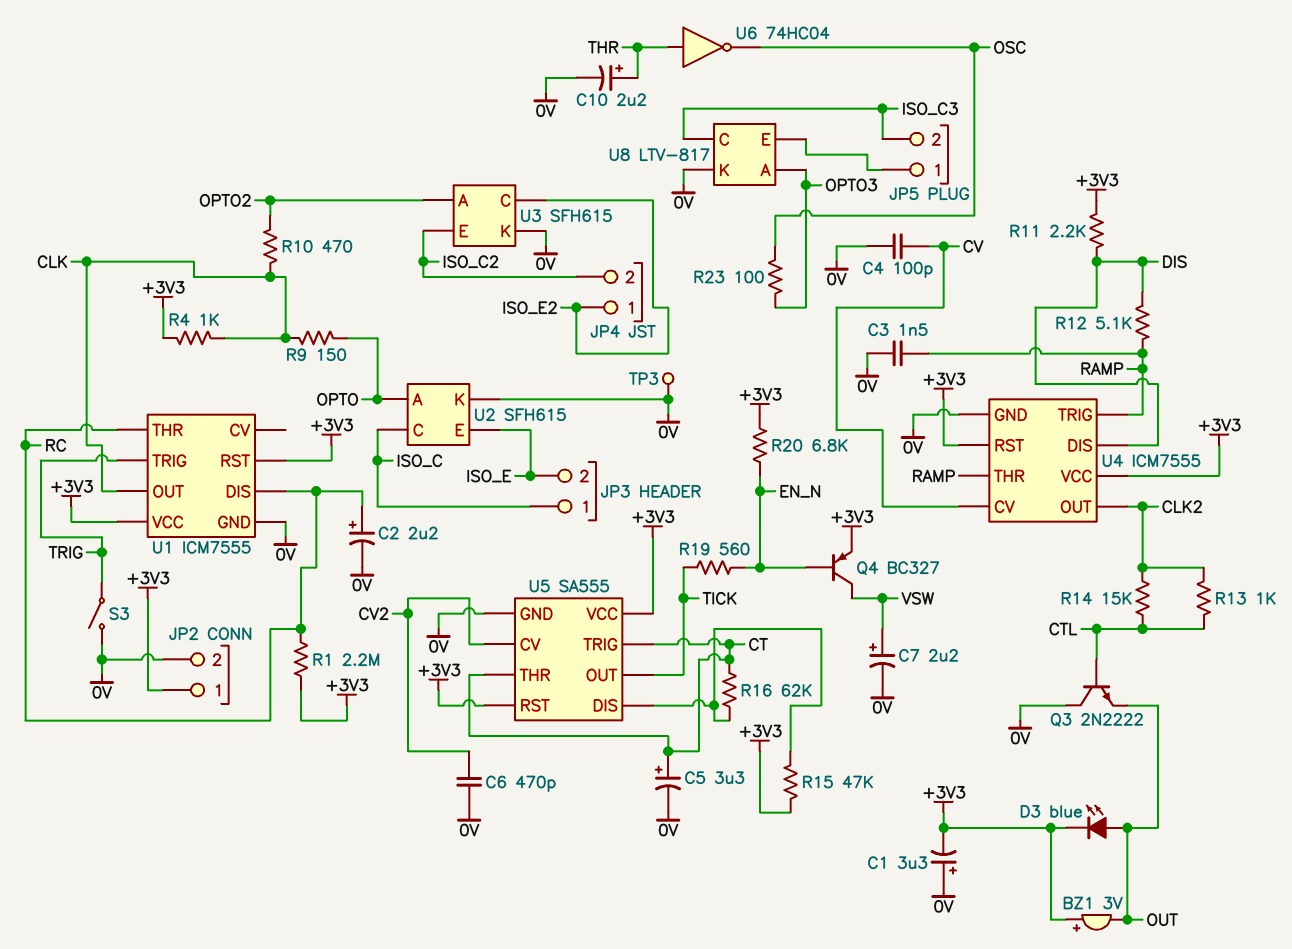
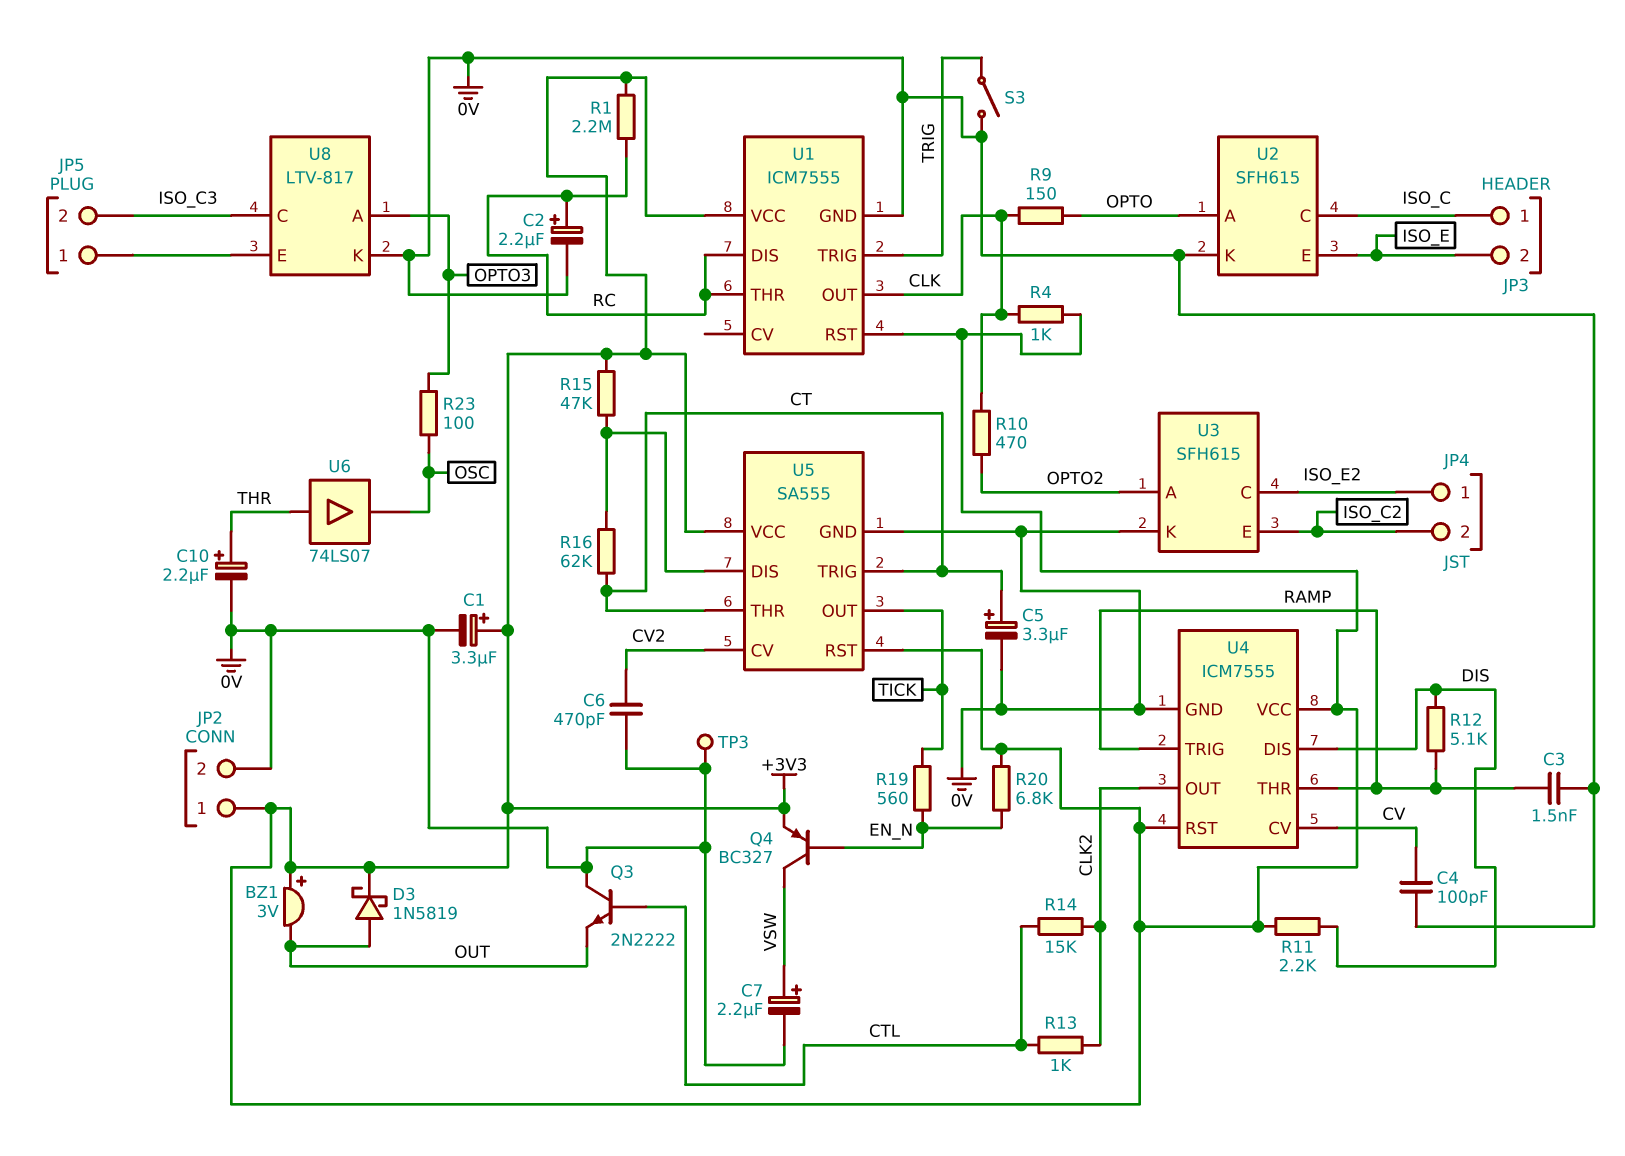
C1: 3.3uF (plus 0V, minus +3V3) -> 3.3uF (plus +3V3, minus 0V)
D3: LED blue (A OUT, K +3V3) -> schottky 1N5819 (A OUT, K +3V3)
U6: NOT 74HC04 (in THR, out OSC) -> buffer 74LS07 (in THR, out OSC)

